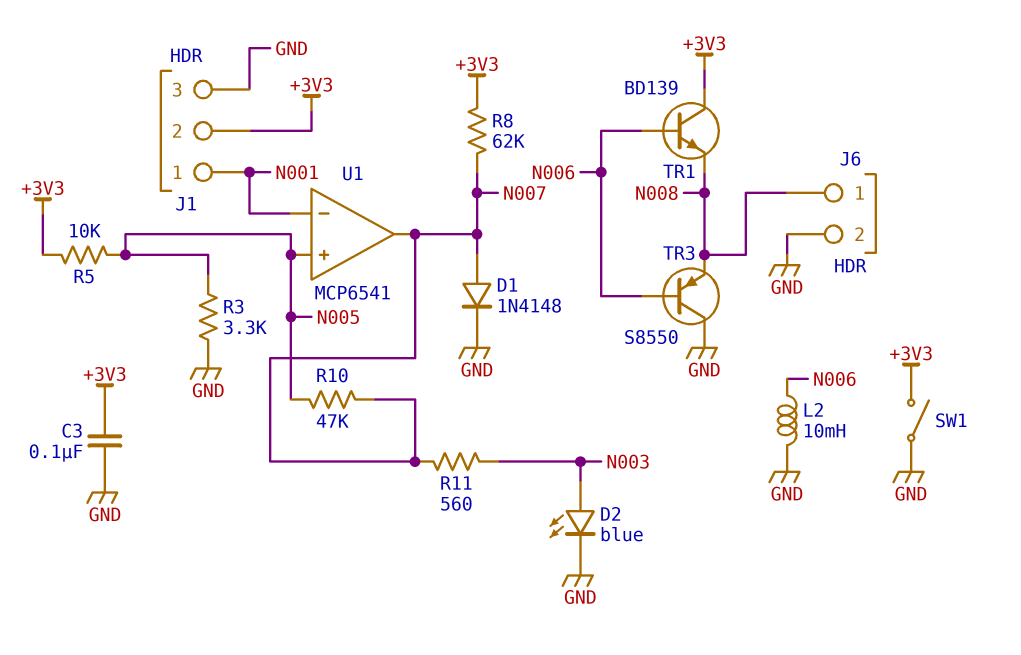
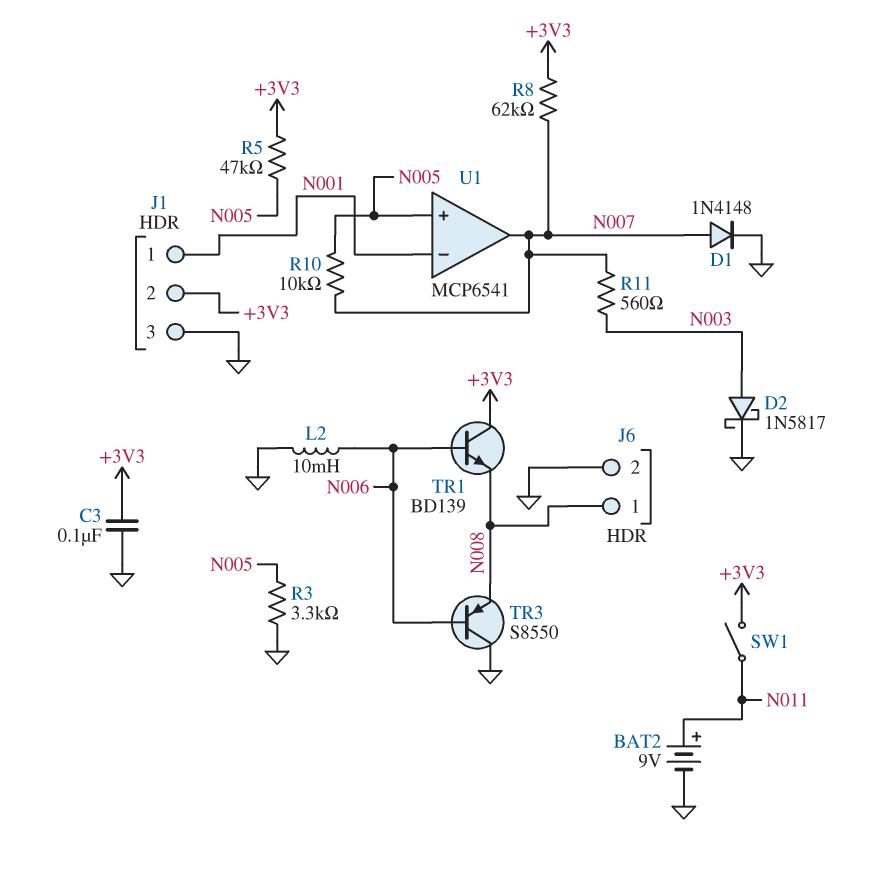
BAT2: none -> 9V (plus N011, minus GND)
D2: LED blue (A N003, K GND) -> schottky 1N5817 (A N003, K GND)
R5: 10k (+3V3, N005) -> 47k (+3V3, N005)
R10: 47k (N005, N007) -> 10k (N005, N007)
SW1: switch (+3V3, GND) -> switch (+3V3, N011)

